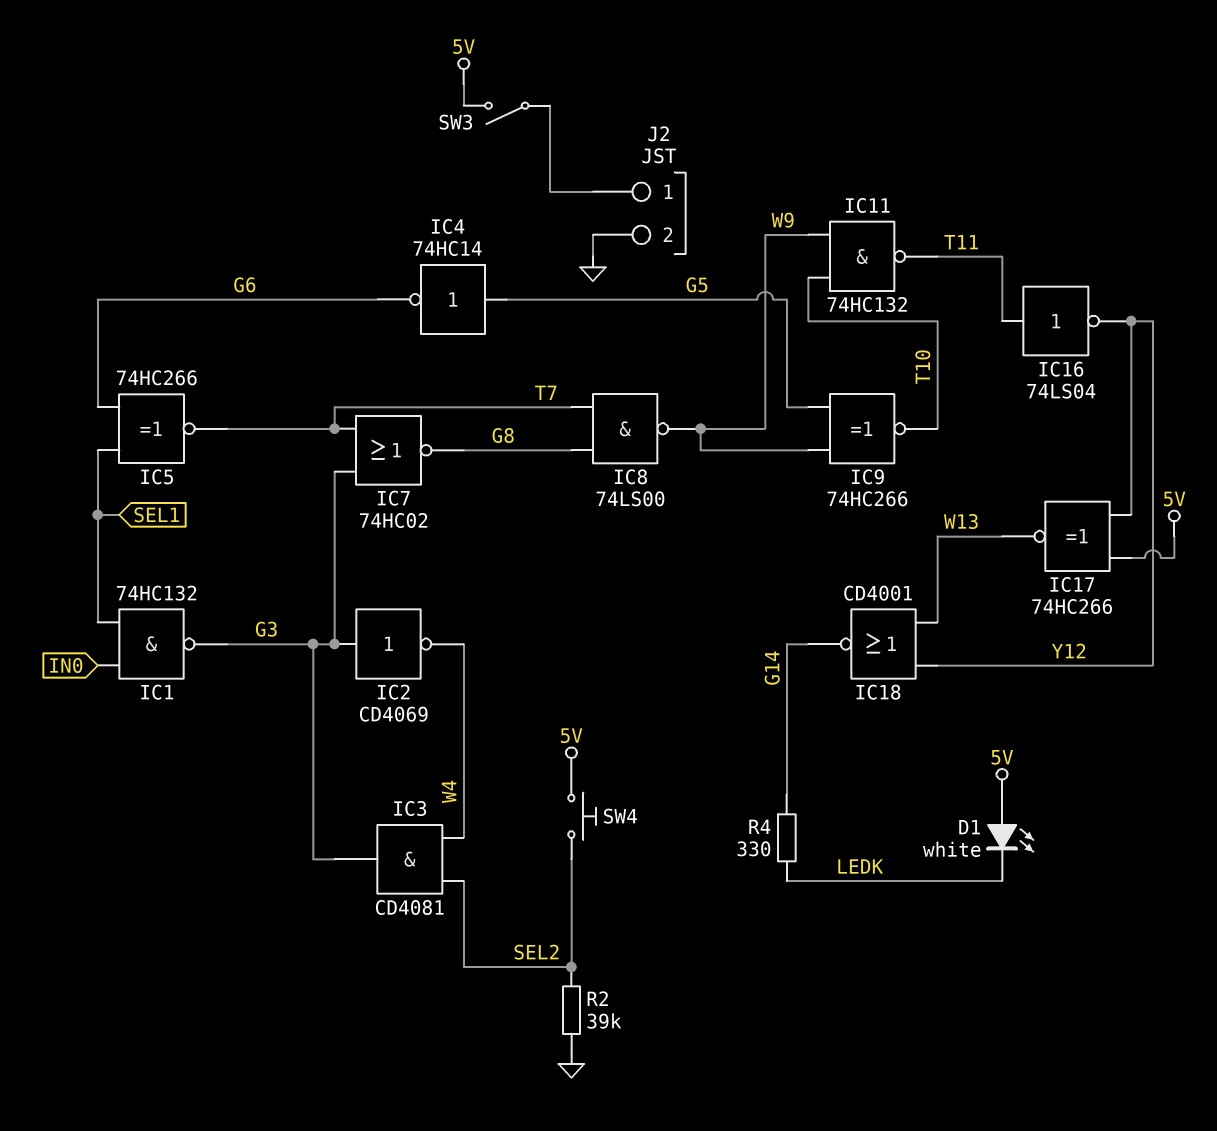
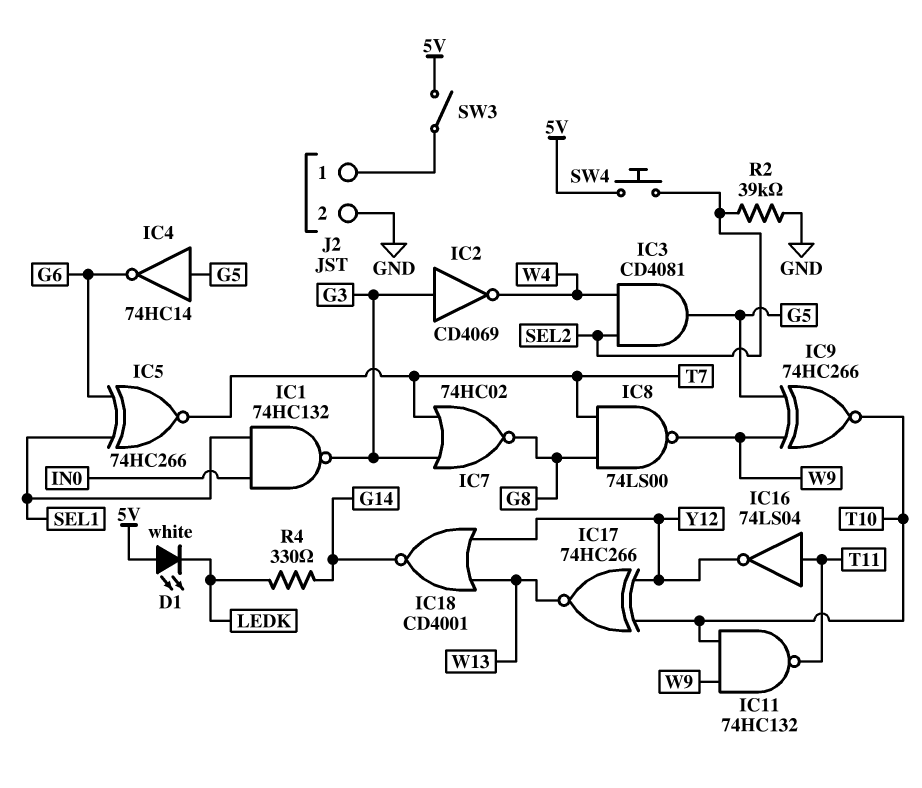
IC3: AND CD4081 (in SEL2, in W4, out G3) -> AND CD4081 (in SEL2, in W4, out G5)
IC17: XNOR 74HC266 (in 5V, in Y12, out W13) -> XNOR 74HC266 (in T10, in Y12, out W13)

